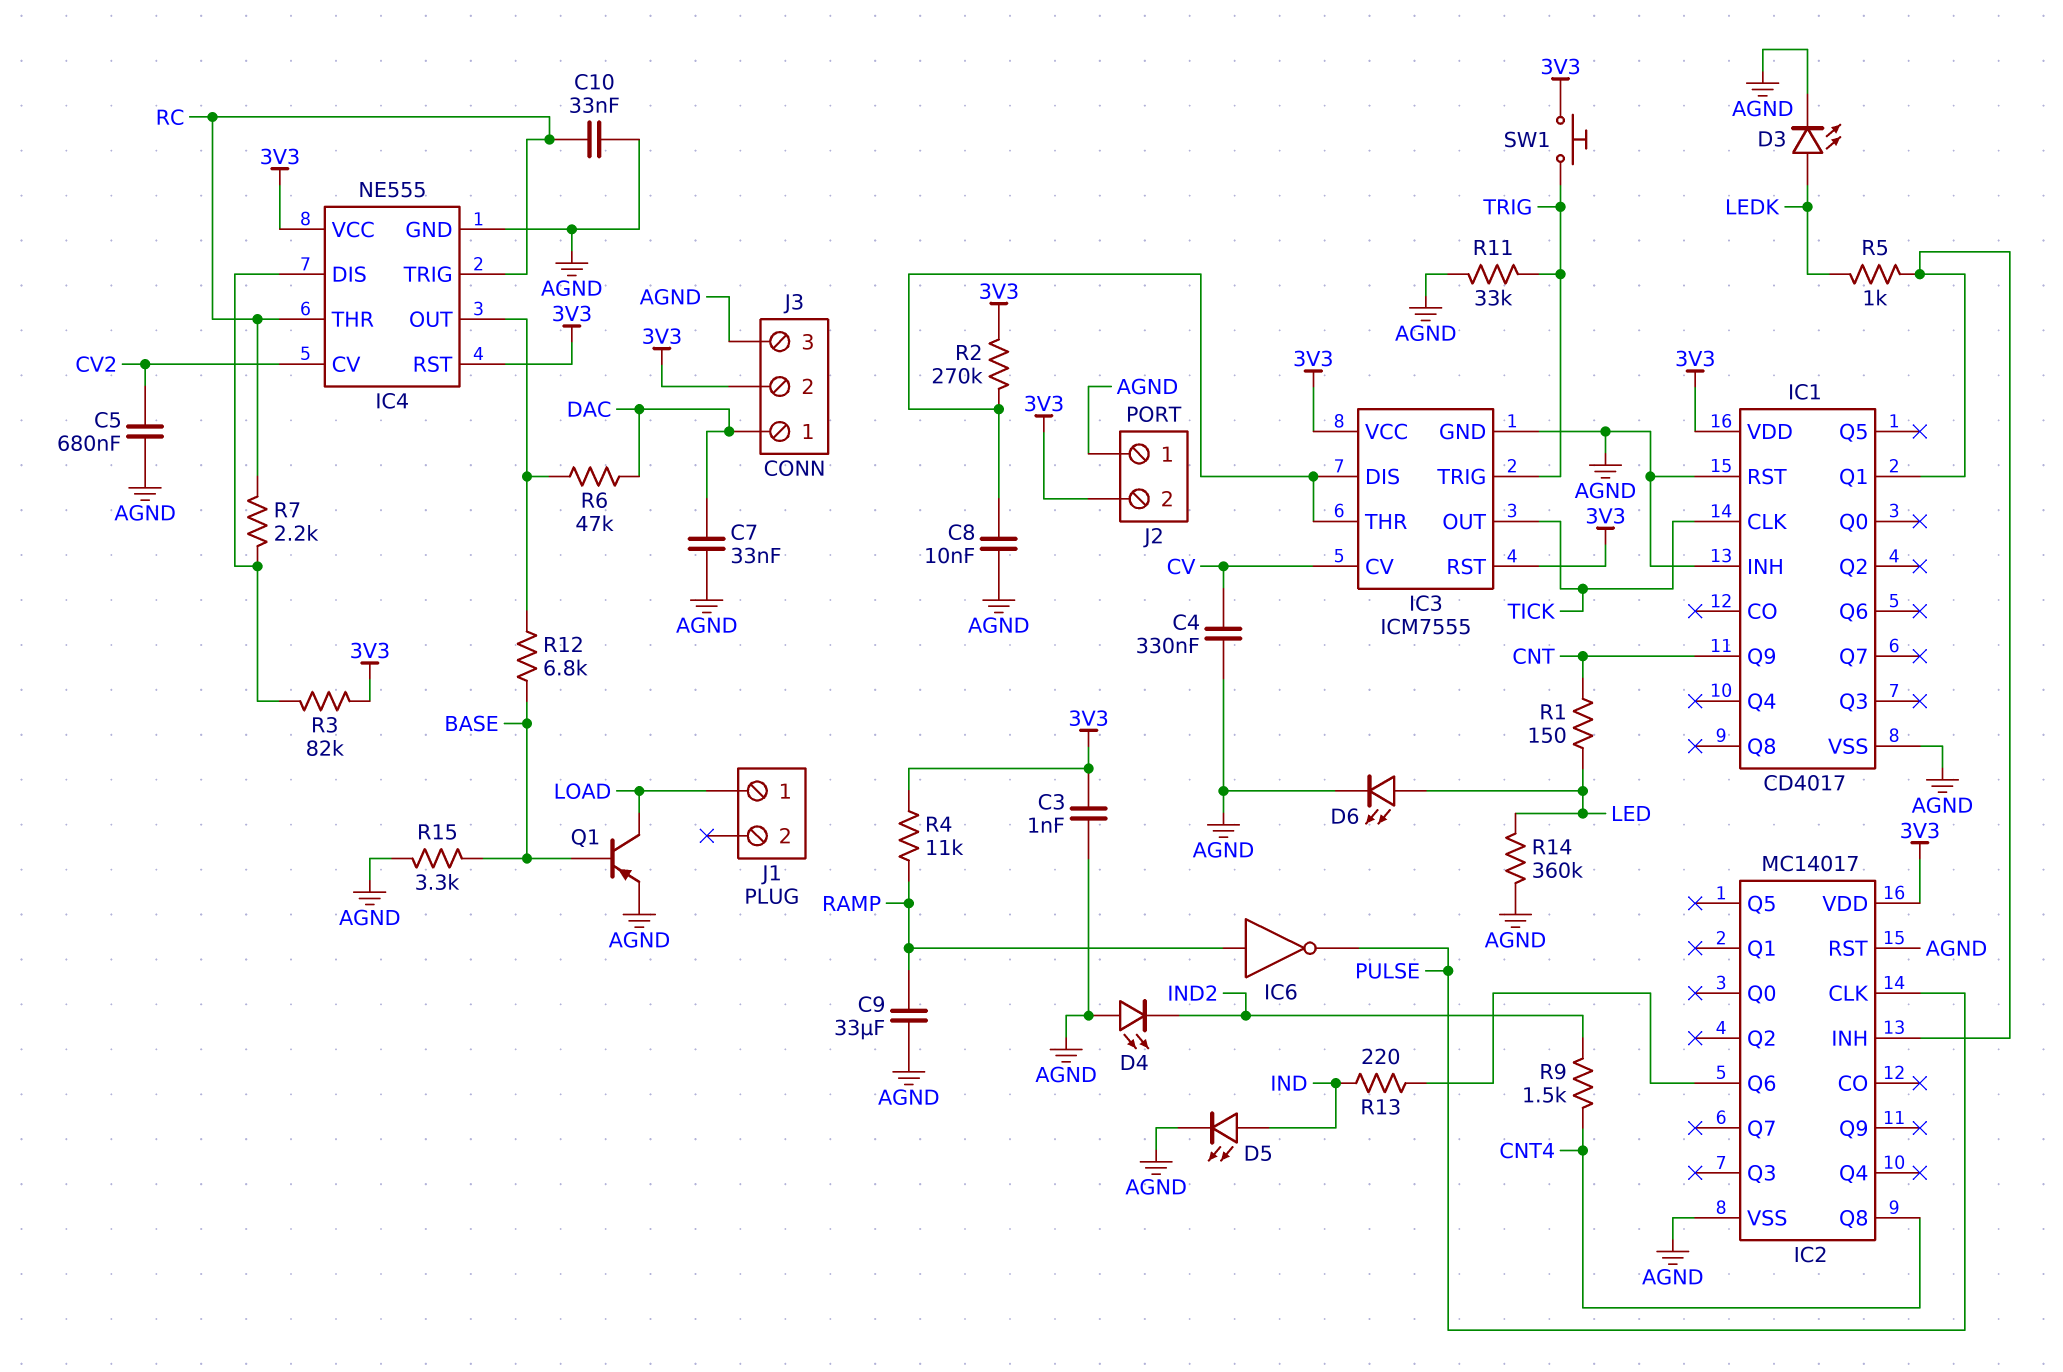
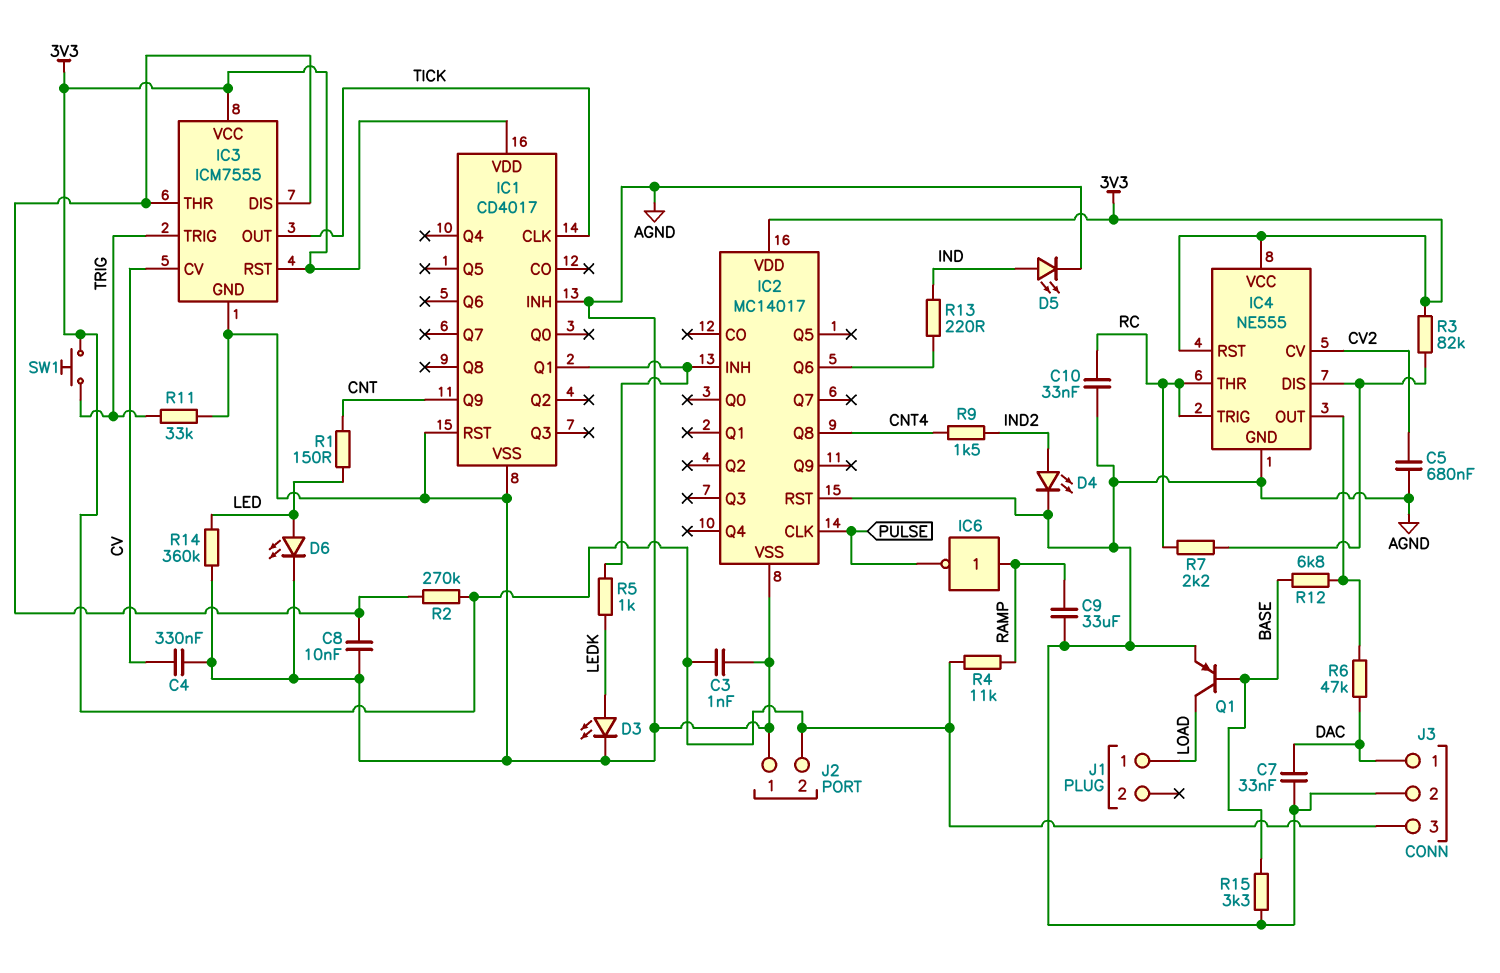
D4: LED (A AGND, K IND2) -> LED (A IND2, K AGND)
J3 pin 2: 3V3 -> AGND
J3 pin 3: AGND -> 3V3

